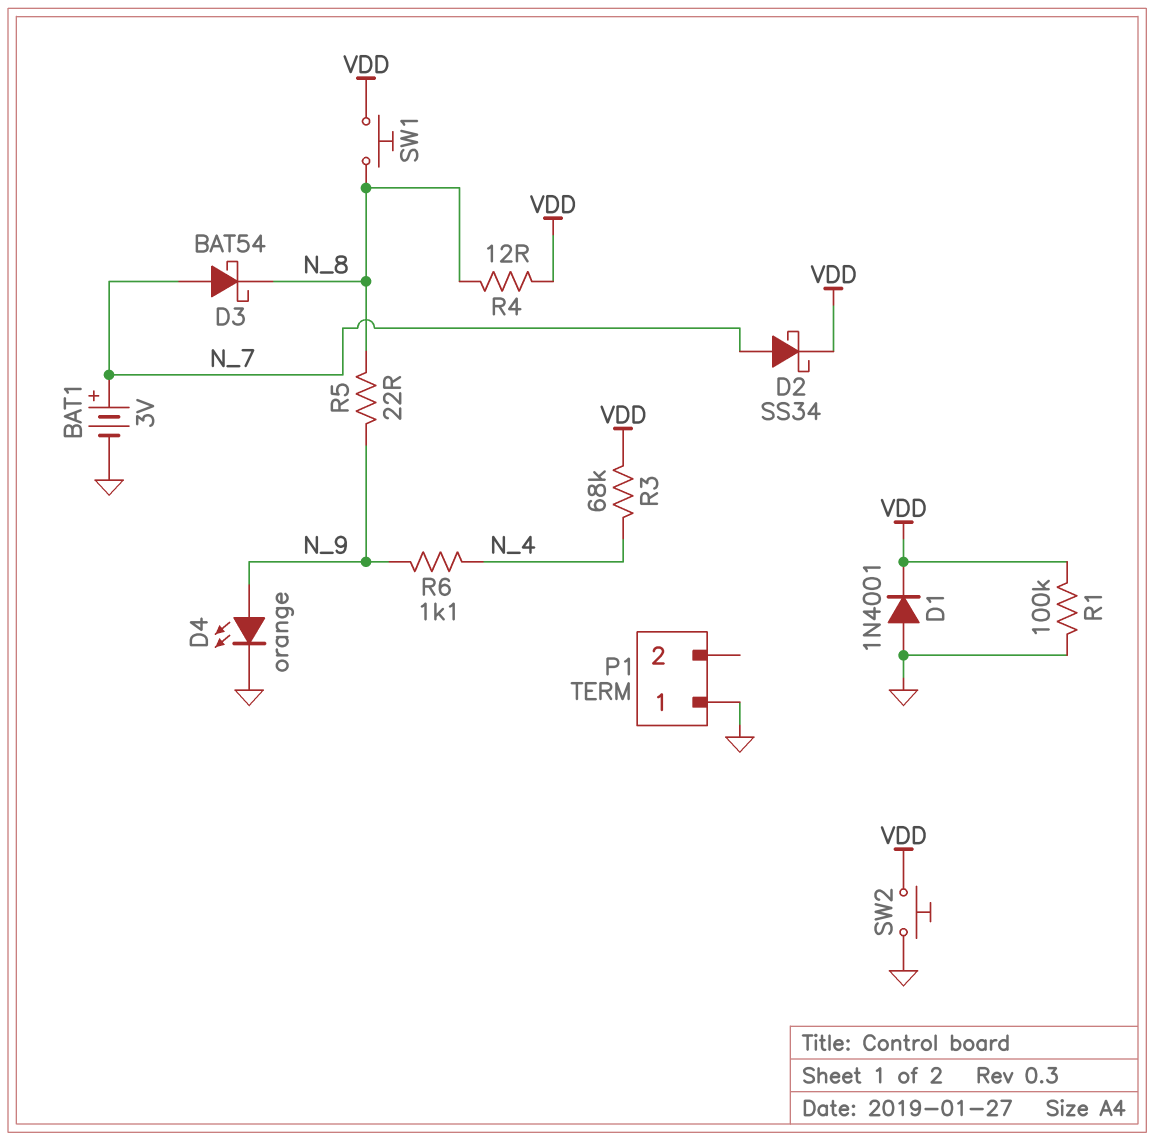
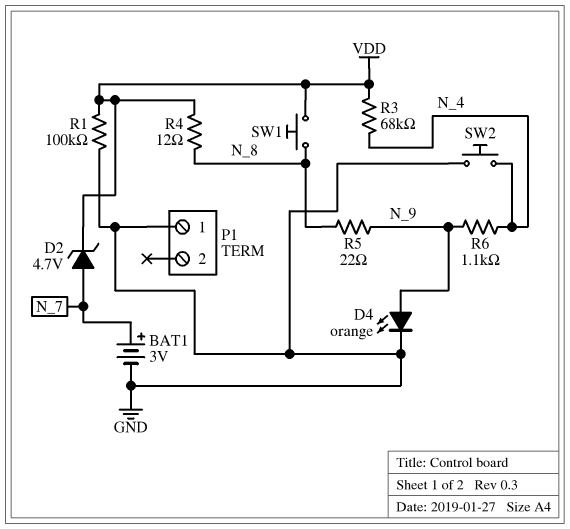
D1: diode 1N4001 (A GND, K VDD) -> none
D2: schottky SS34 (A N_7, K VDD) -> zener 4.7V (A N_7, K VDD)
D3: schottky BAT54 (A N_7, K N_8) -> none
SW2: button (GND, VDD) -> button (GND, N_4)

